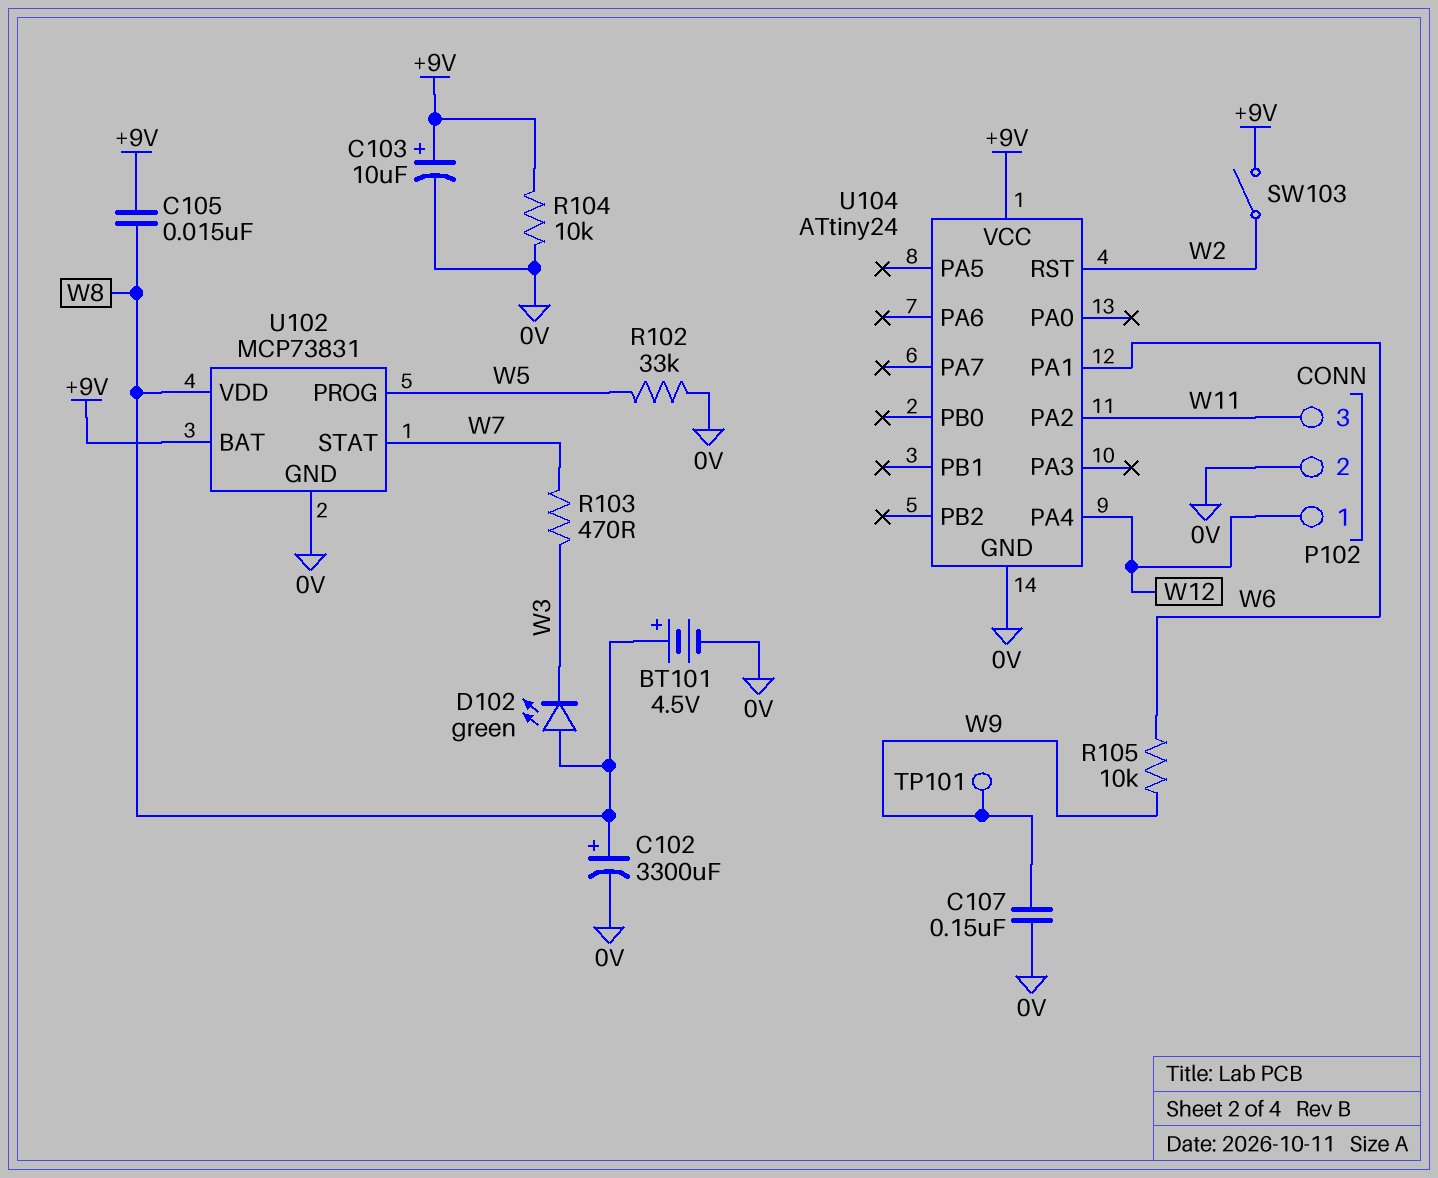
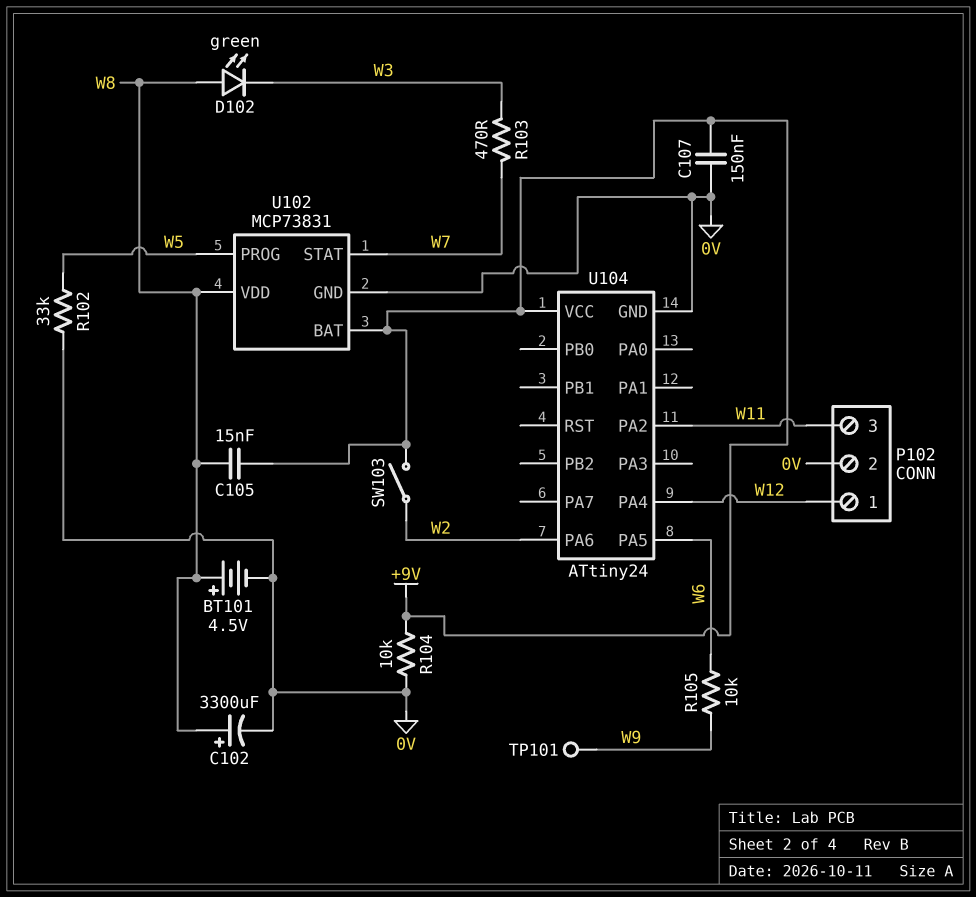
C103: 10uF (plus +9V, minus 0V) -> none
C107: 150nF (0V, W9) -> 150nF (+9V, 0V)
U104 pin PA1: W6 -> none
U104 pin PA5: none -> W6
U104 pin PA6: none -> W2
U104 pin RST: W2 -> none

